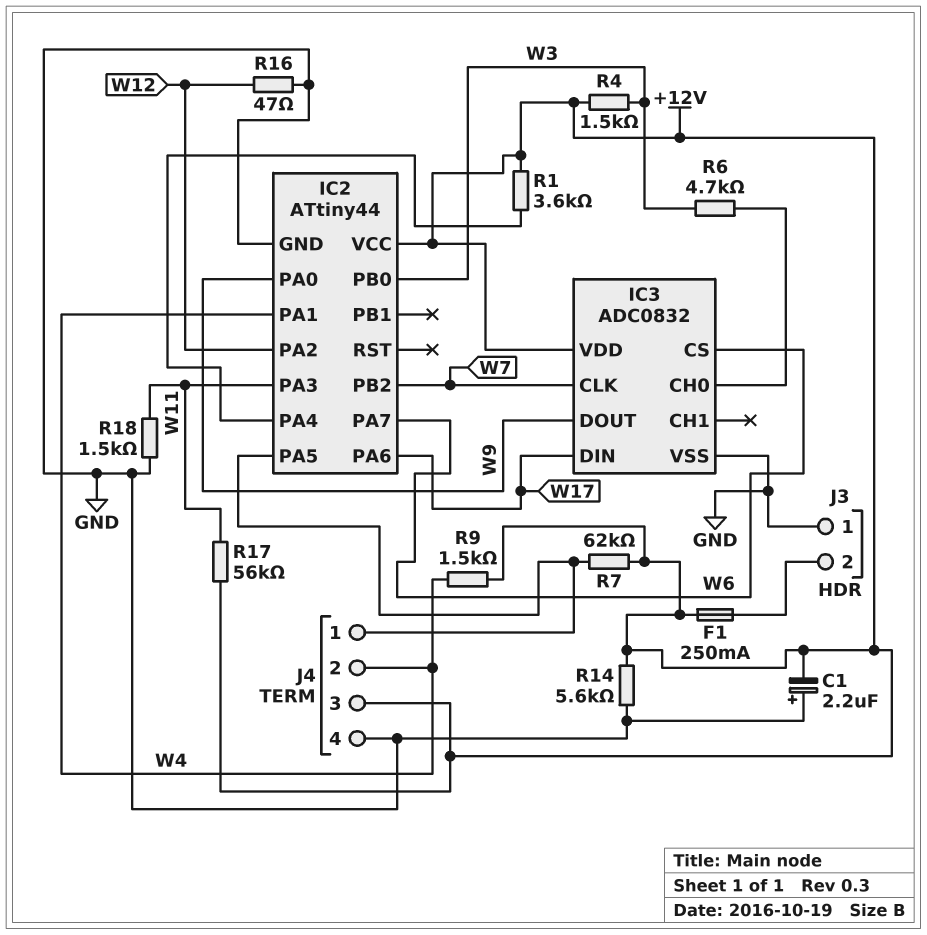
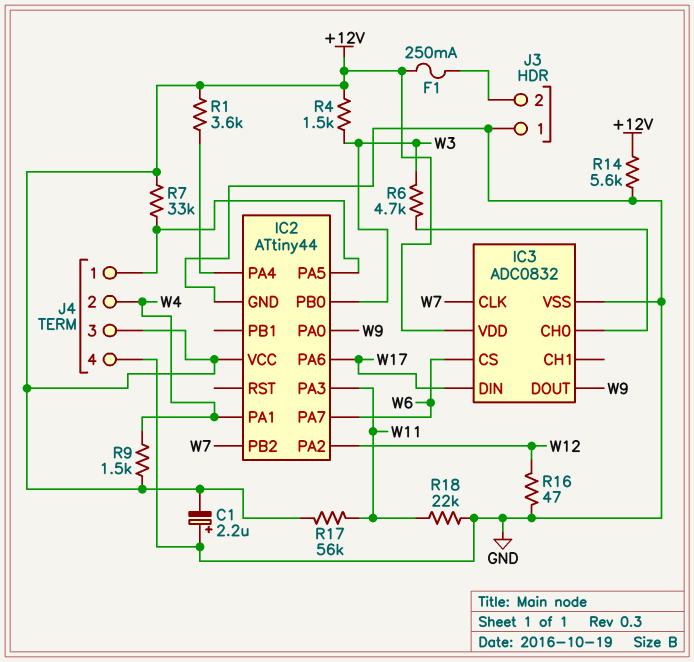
R7: 62k (+12V, IC2/PA5) -> 33k (+12V, IC2/PA5)
R18: 1.5k (GND, W11) -> 22k (GND, W11)

